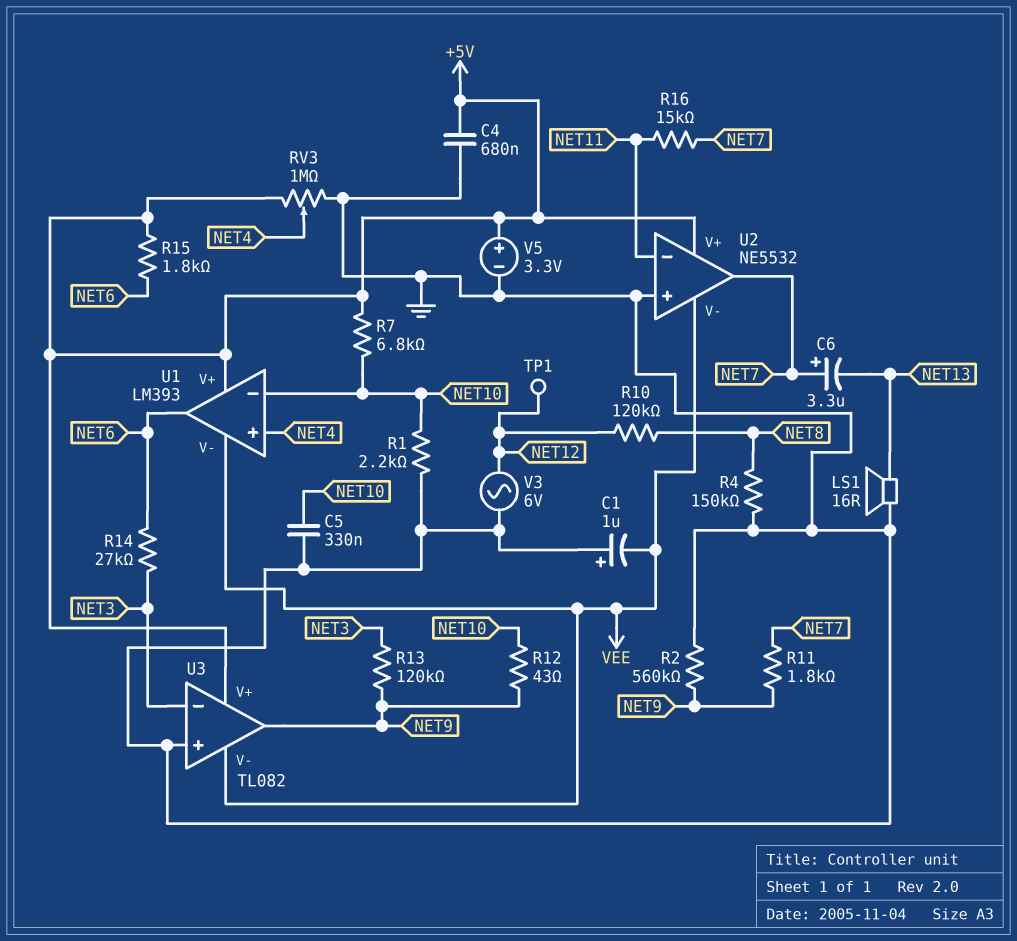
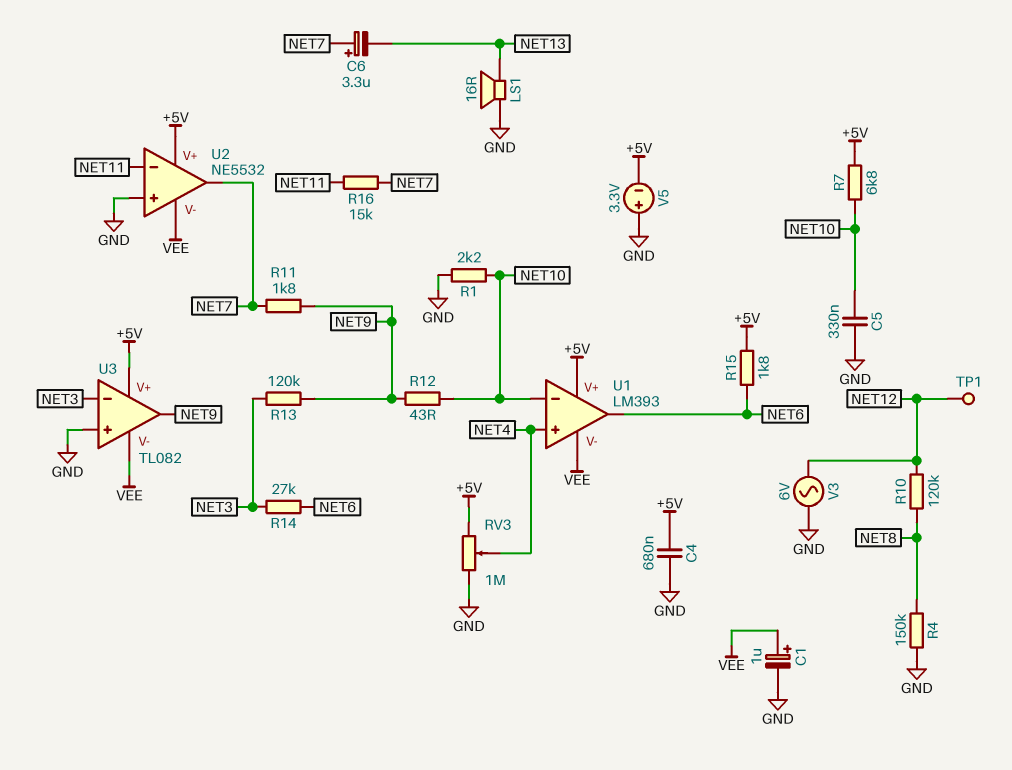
C1: 1uF (plus GND, minus VEE) -> 1uF (plus VEE, minus GND)
R2: 560k (GND, NET9) -> none
V5: 3.3V (plus +5V, minus GND) -> 3.3V (plus GND, minus +5V)

